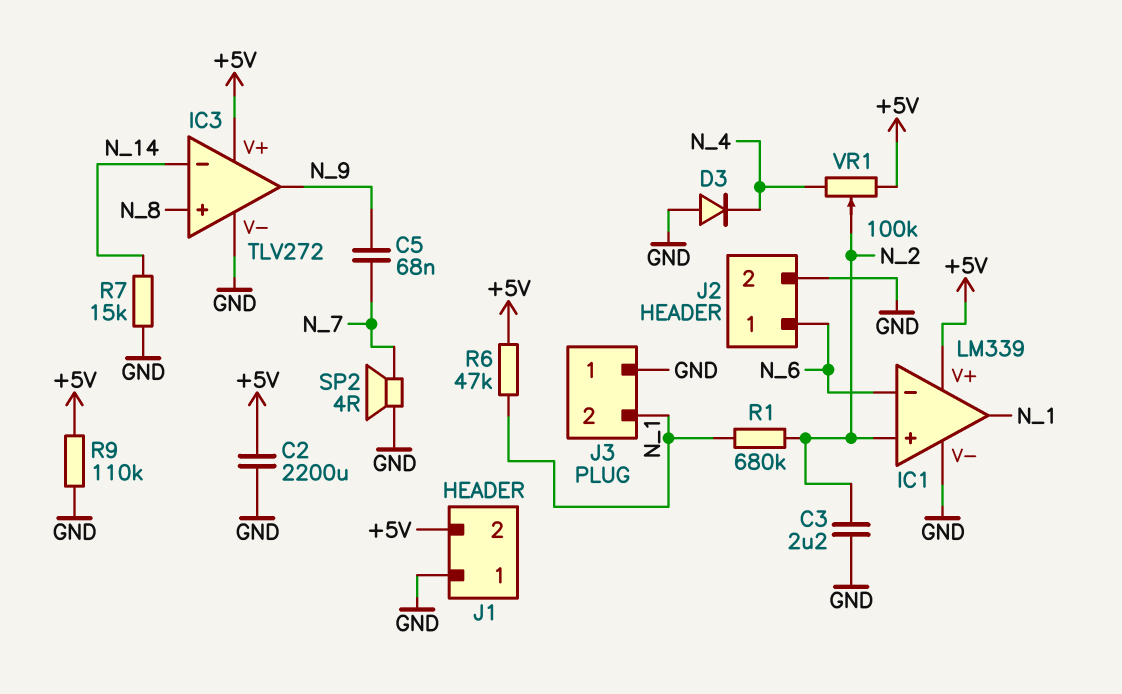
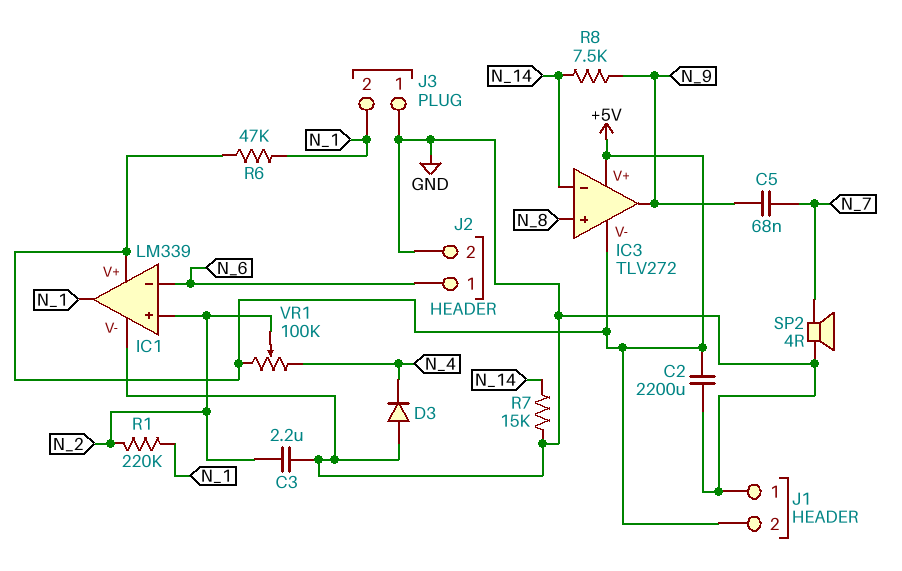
IC3 pin V-: GND -> +5V
R1: 680k (N_1, N_2) -> 220k (N_1, N_2)
R8: none -> 7.5k (N_9, N_14)
R9: 110k (+5V, GND) -> none

